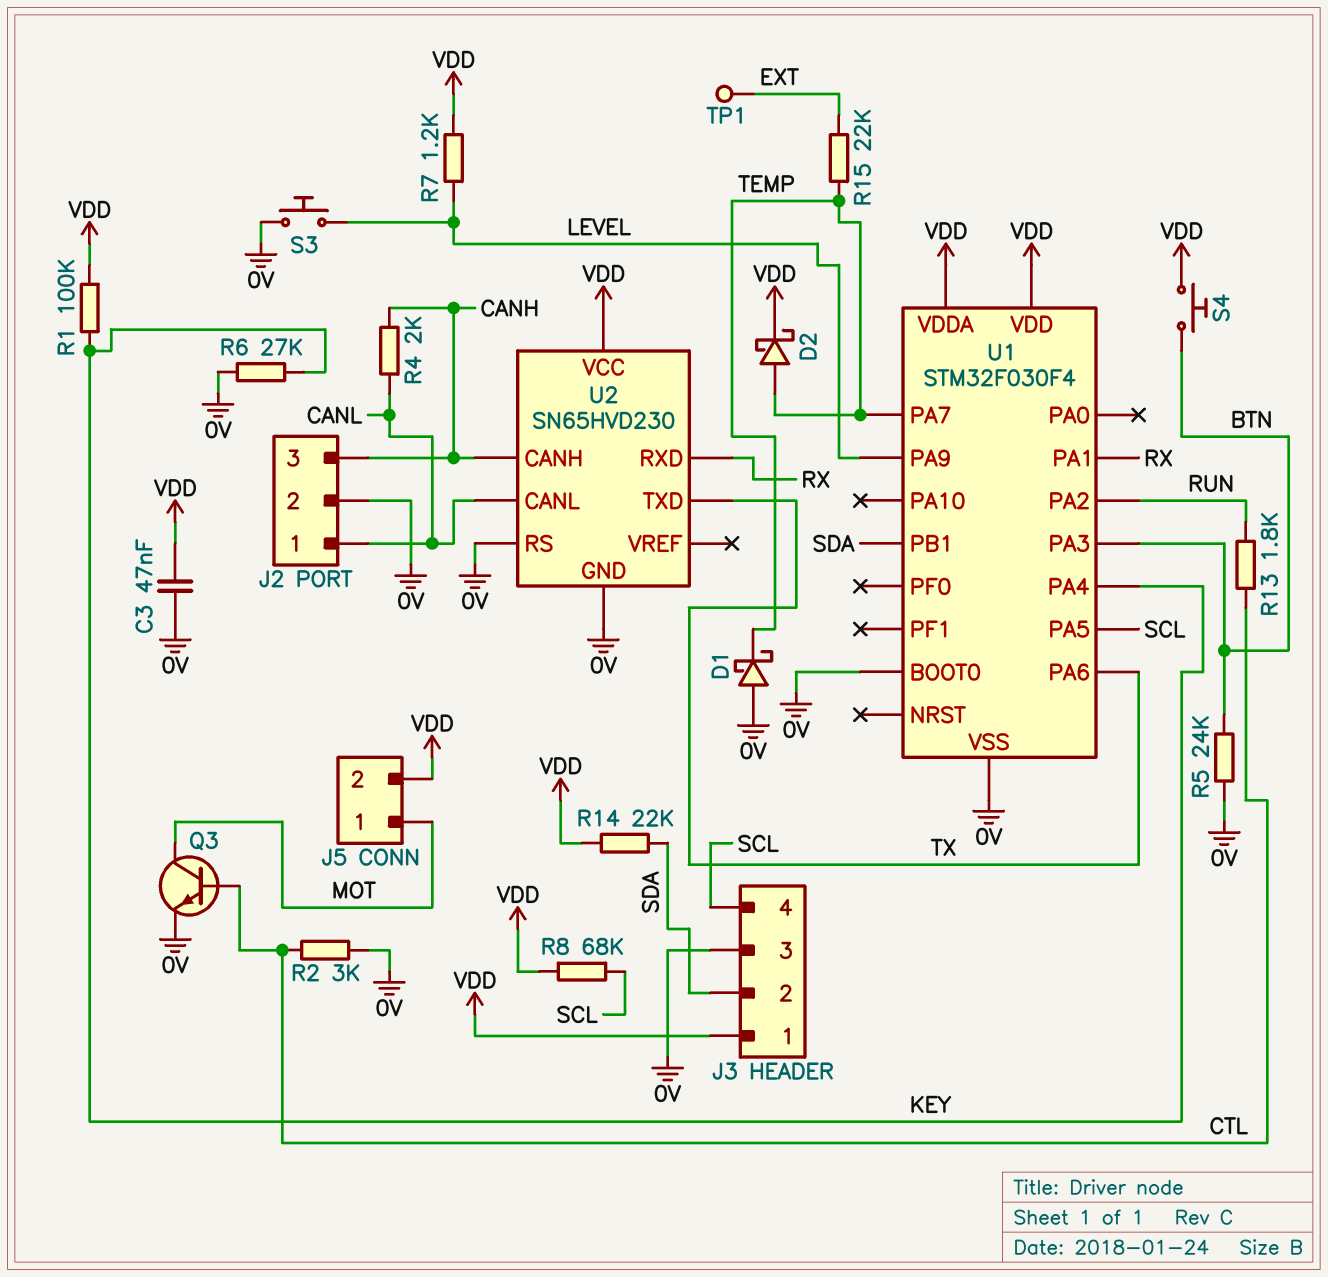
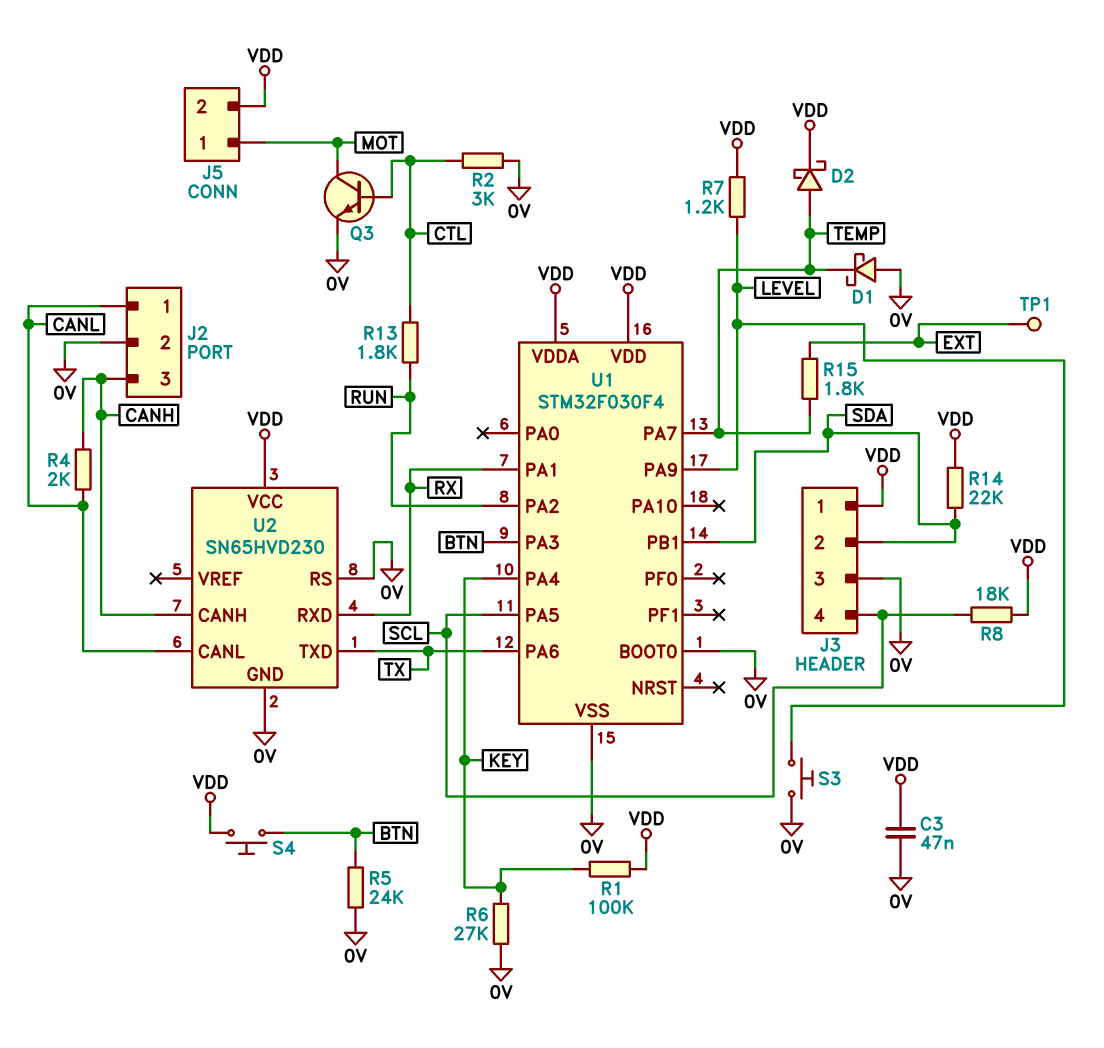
R8: 68k (SCL, VDD) -> 18k (SCL, VDD)
R15: 22k (EXT, TEMP) -> 1.8k (EXT, TEMP)

